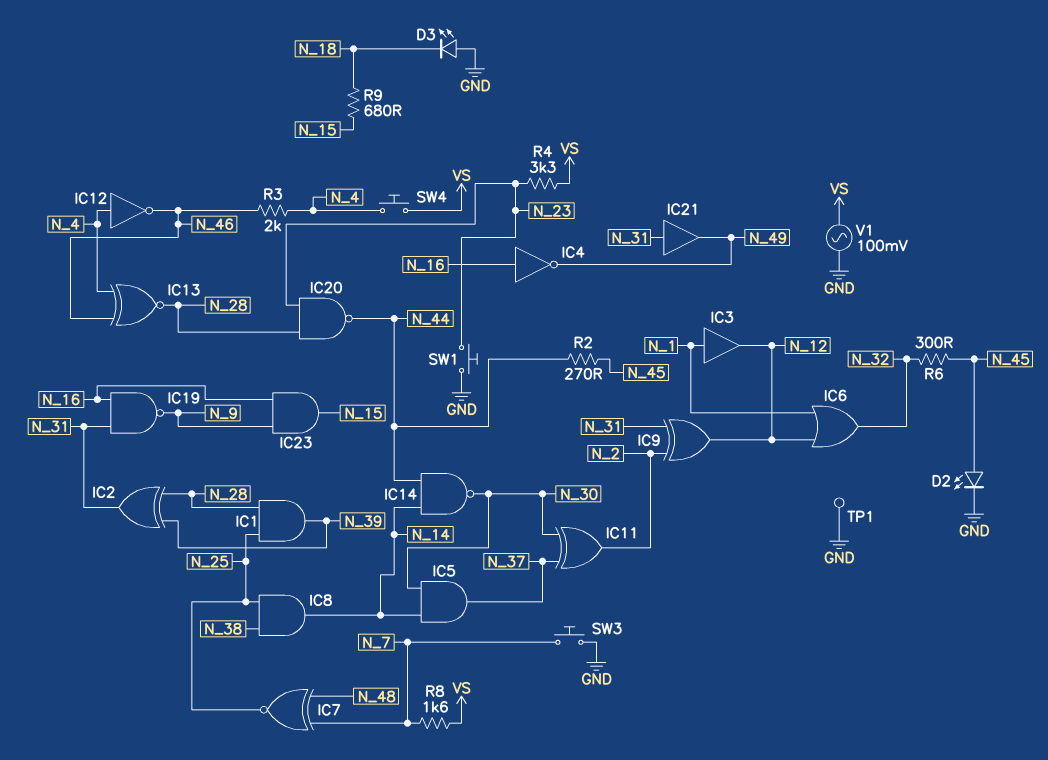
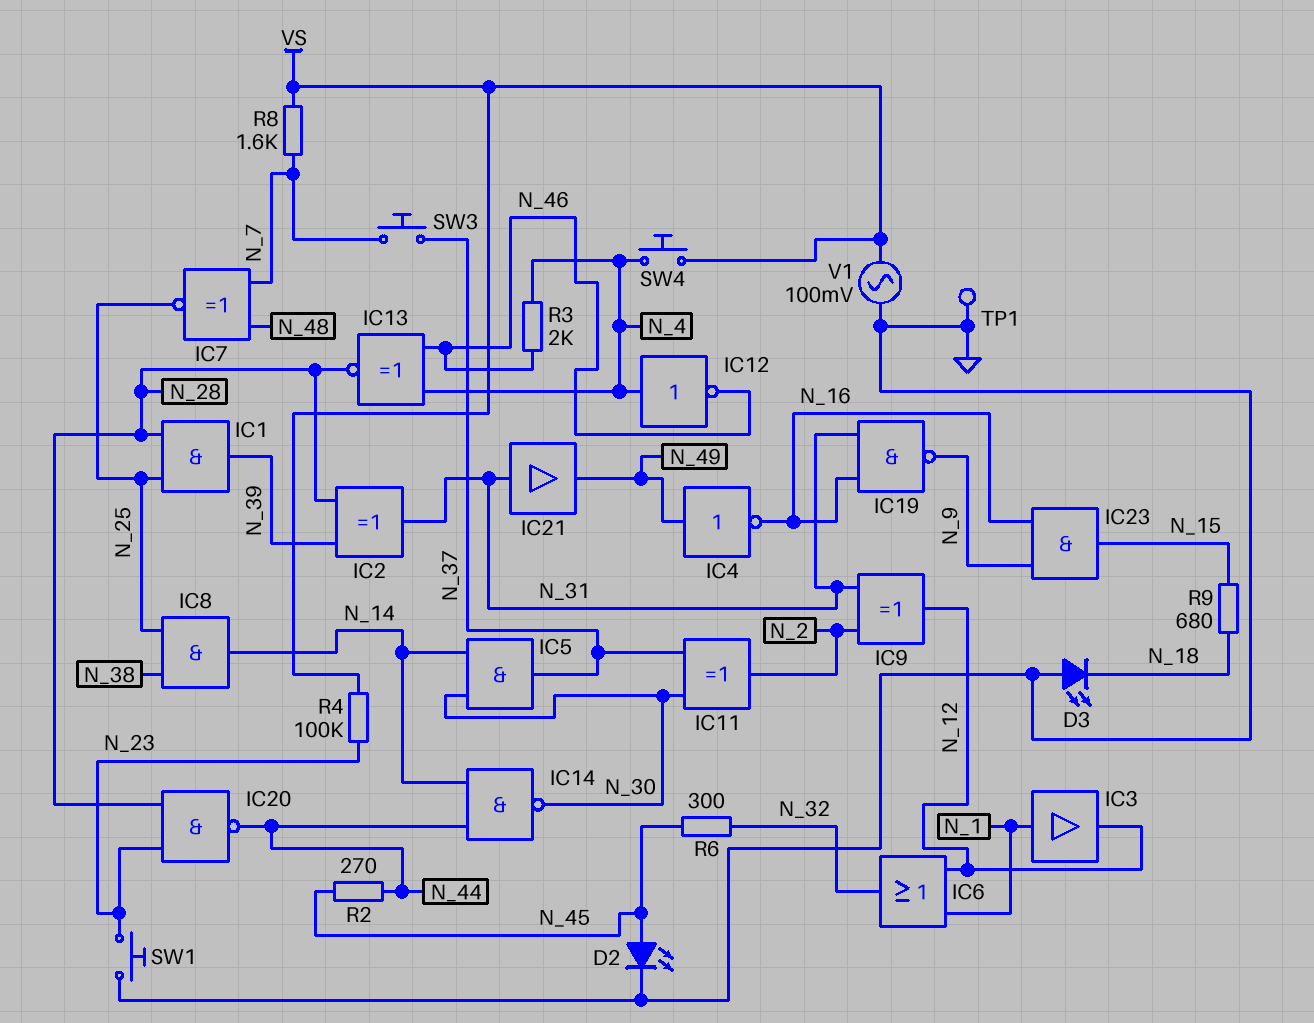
IC4: NOT (in N_16, out N_49) -> NOT (in N_49, out N_16)
R4: 3.3k (N_23, VS) -> 100k (N_23, VS)
SW3: button (GND, N_7) -> button (N_7, N_37)

